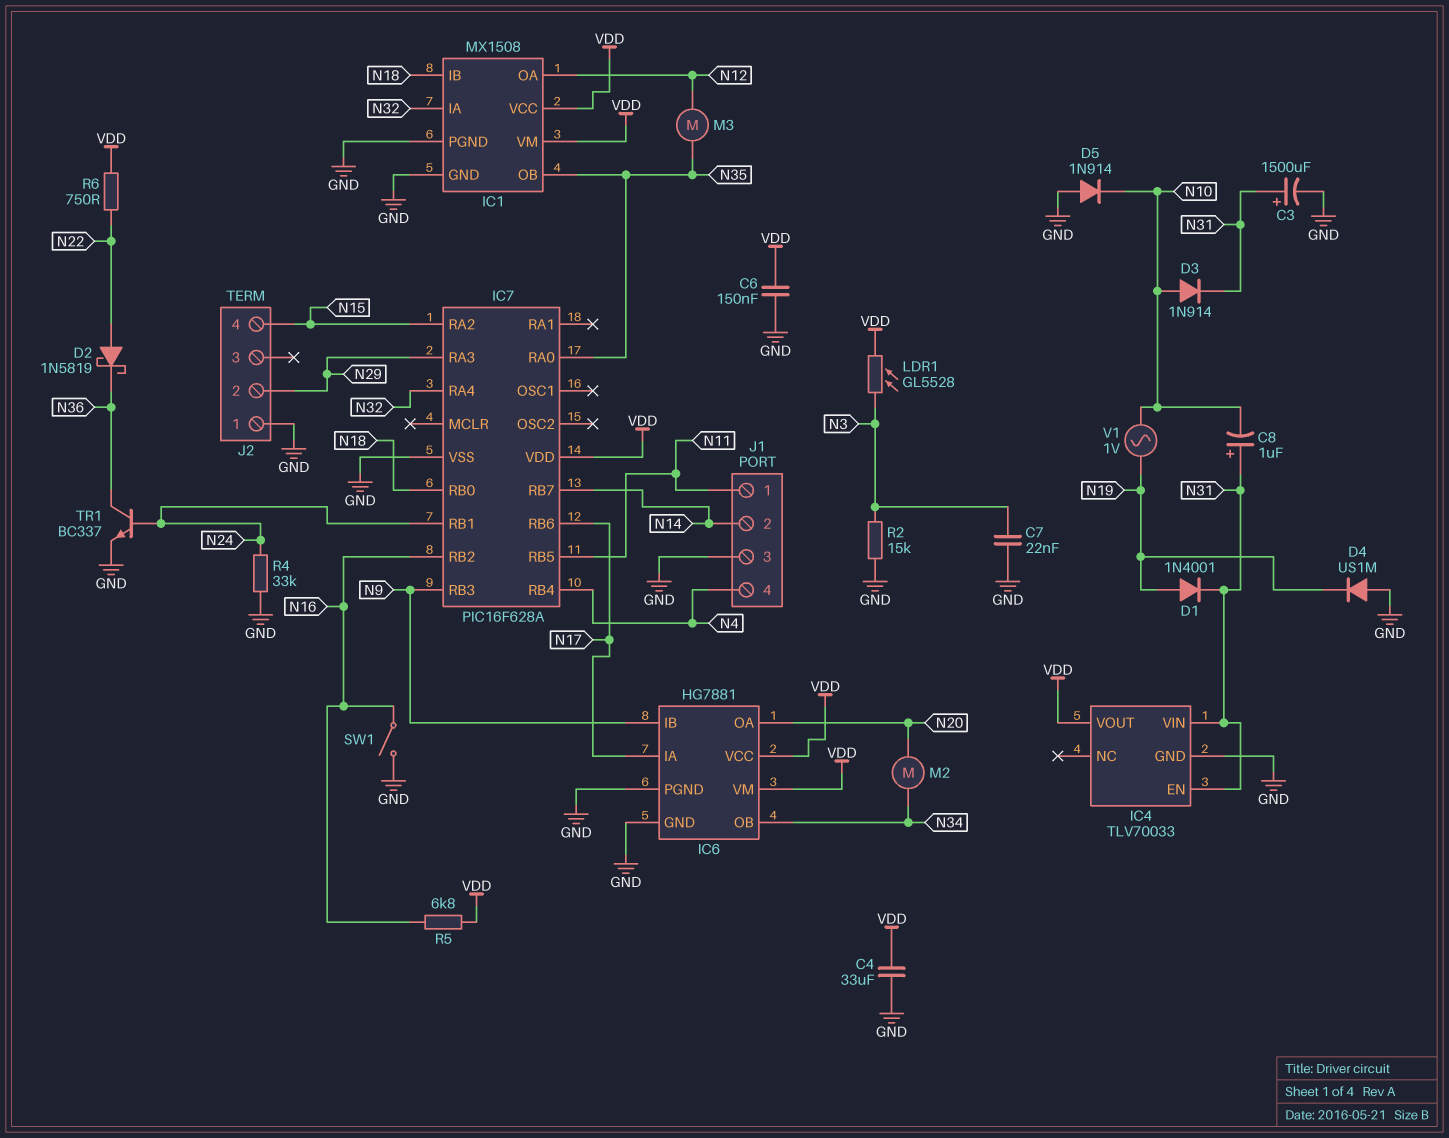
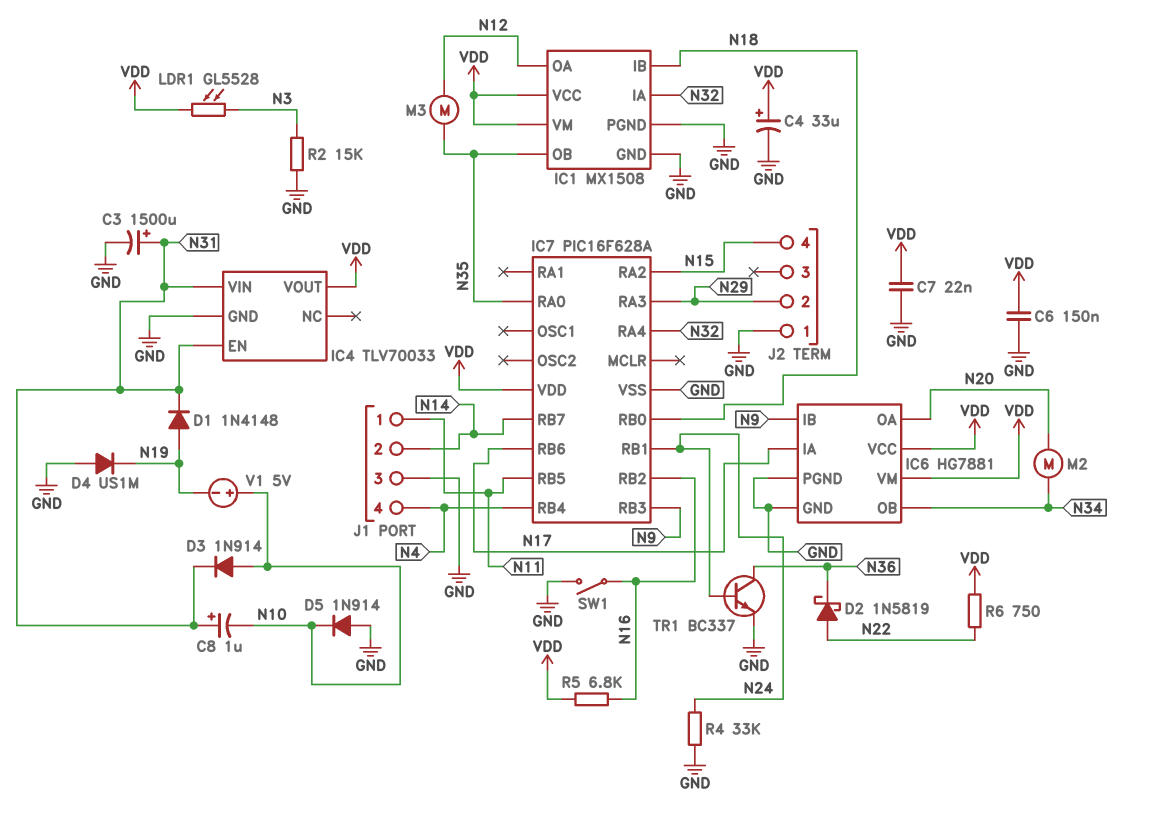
C4: 33uF (GND, VDD) -> 33uF (plus VDD, minus GND)
C7: 22nF (GND, N3) -> 22nF (GND, VDD)
D1: diode 1N4001 (A N19, K N31) -> diode 1N4148 (A N19, K N31)
V1: AC 1V (N10, N19) -> 5V (plus N10, minus N19)

